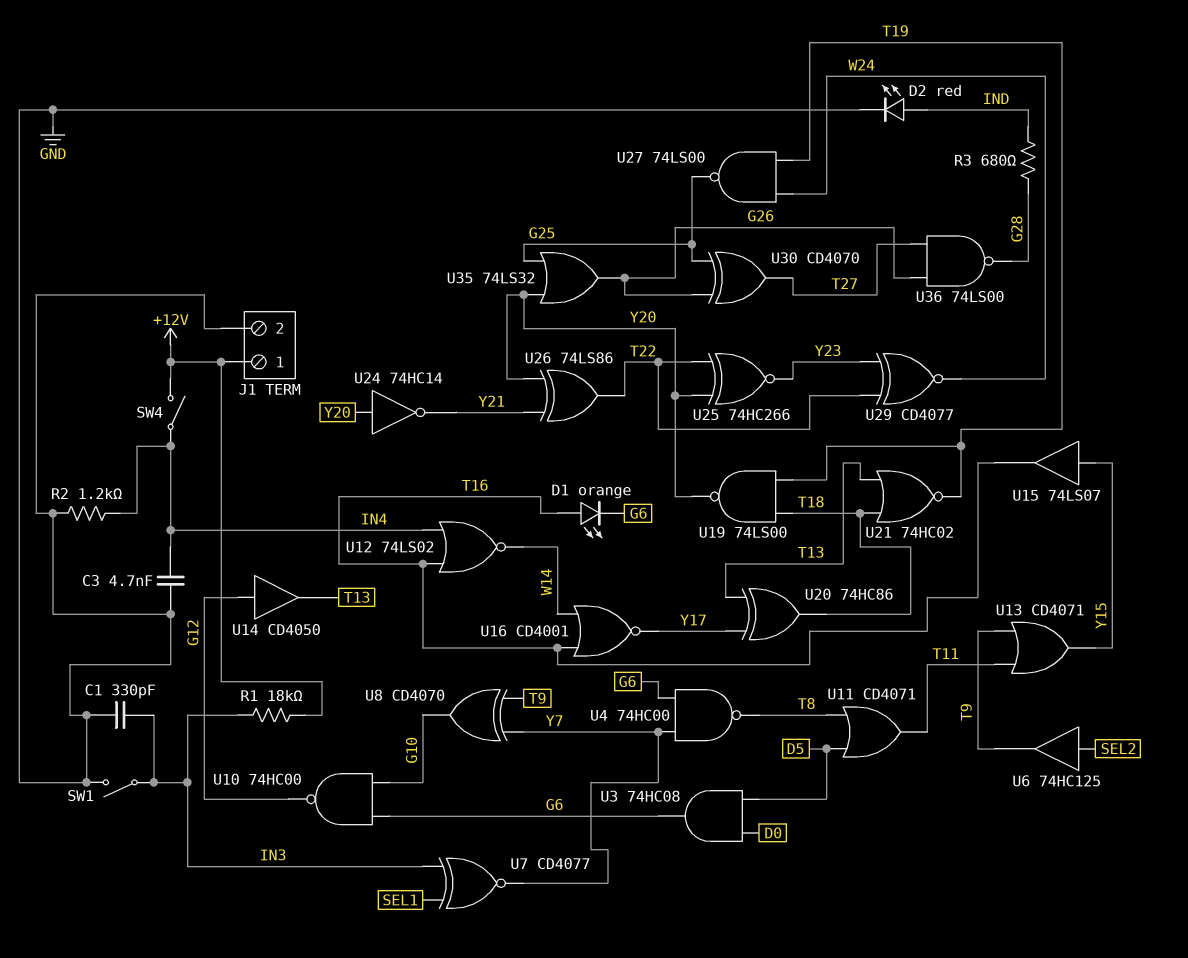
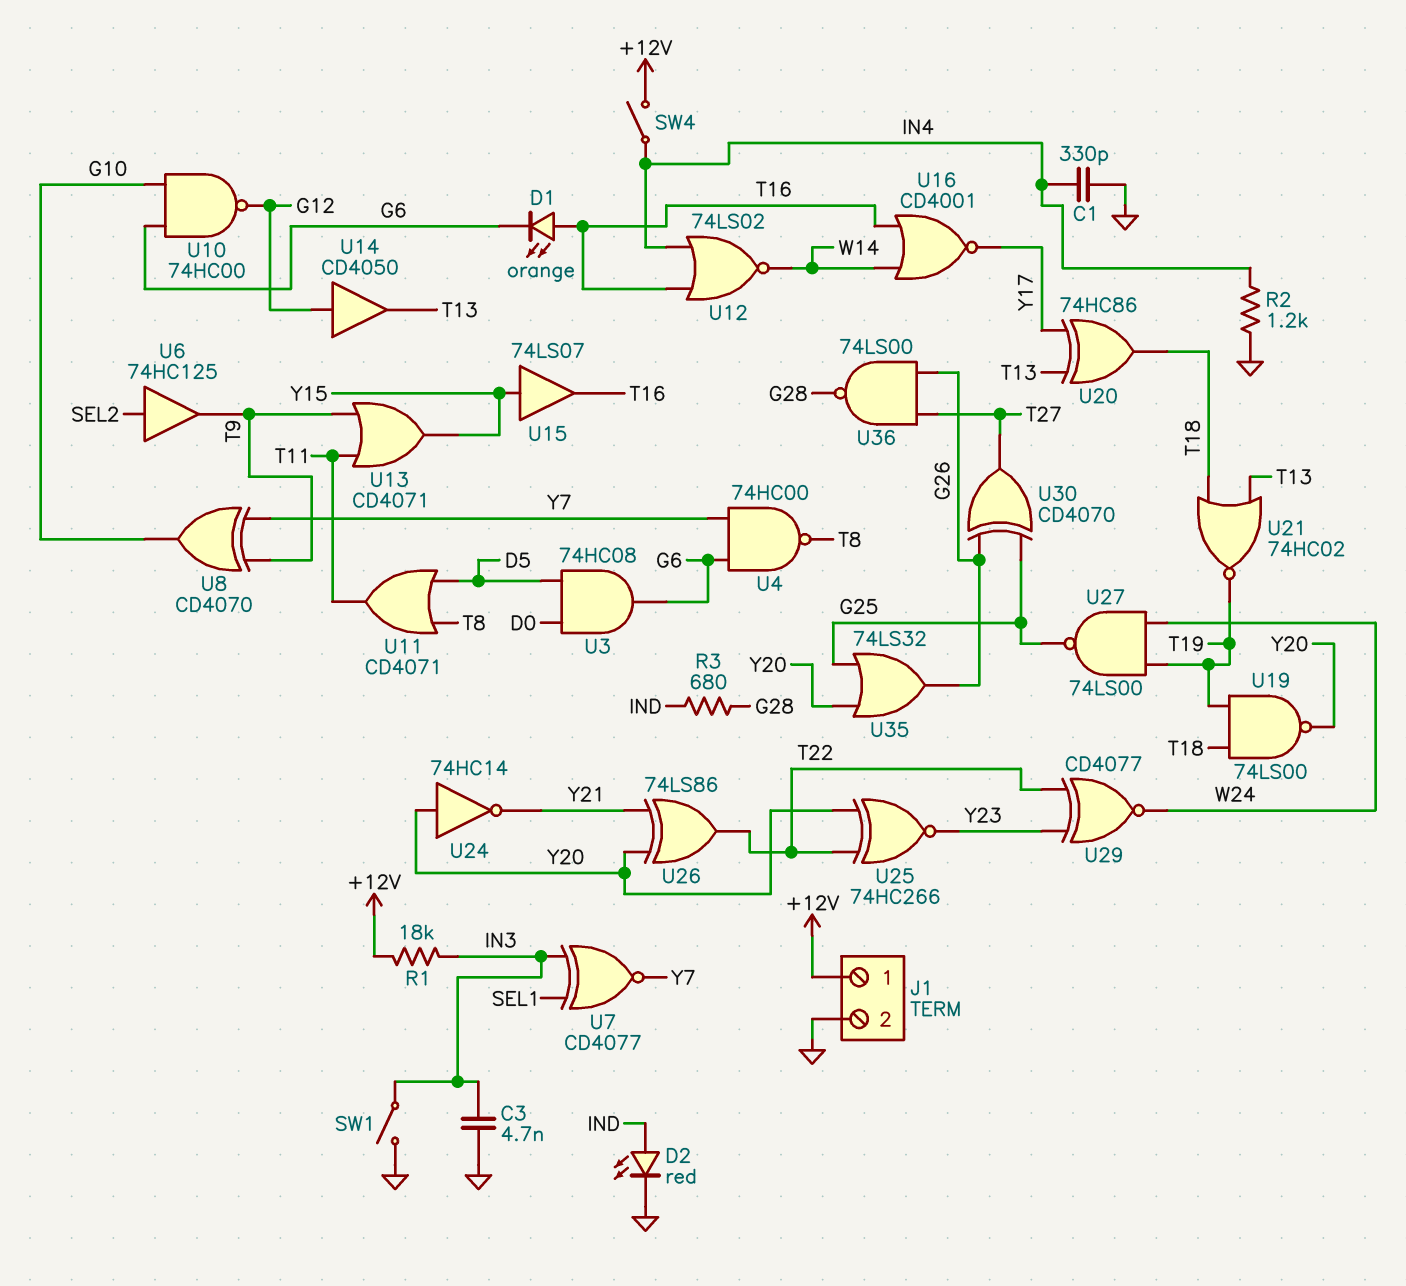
C1: 330pF (GND, IN3) -> 330pF (GND, IN4)
C3: 4.7nF (GND, IN4) -> 4.7nF (GND, IN3)

